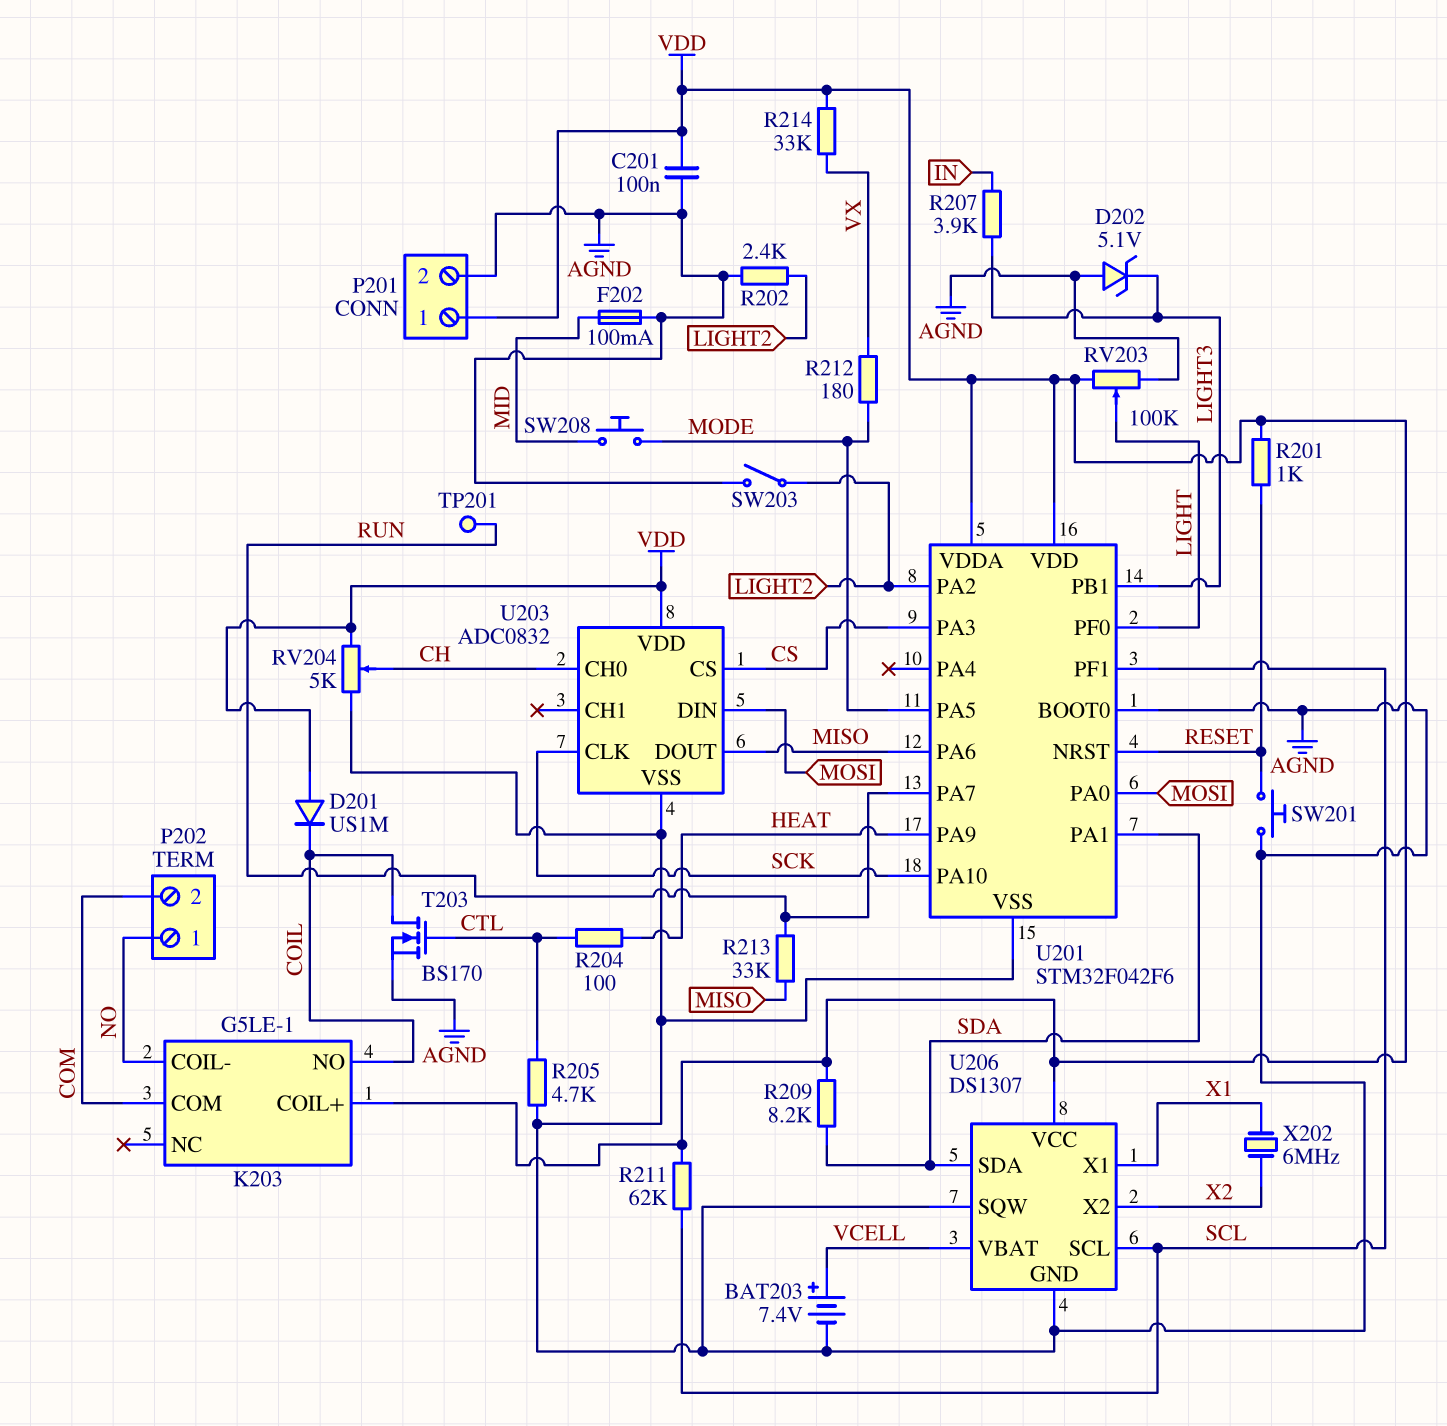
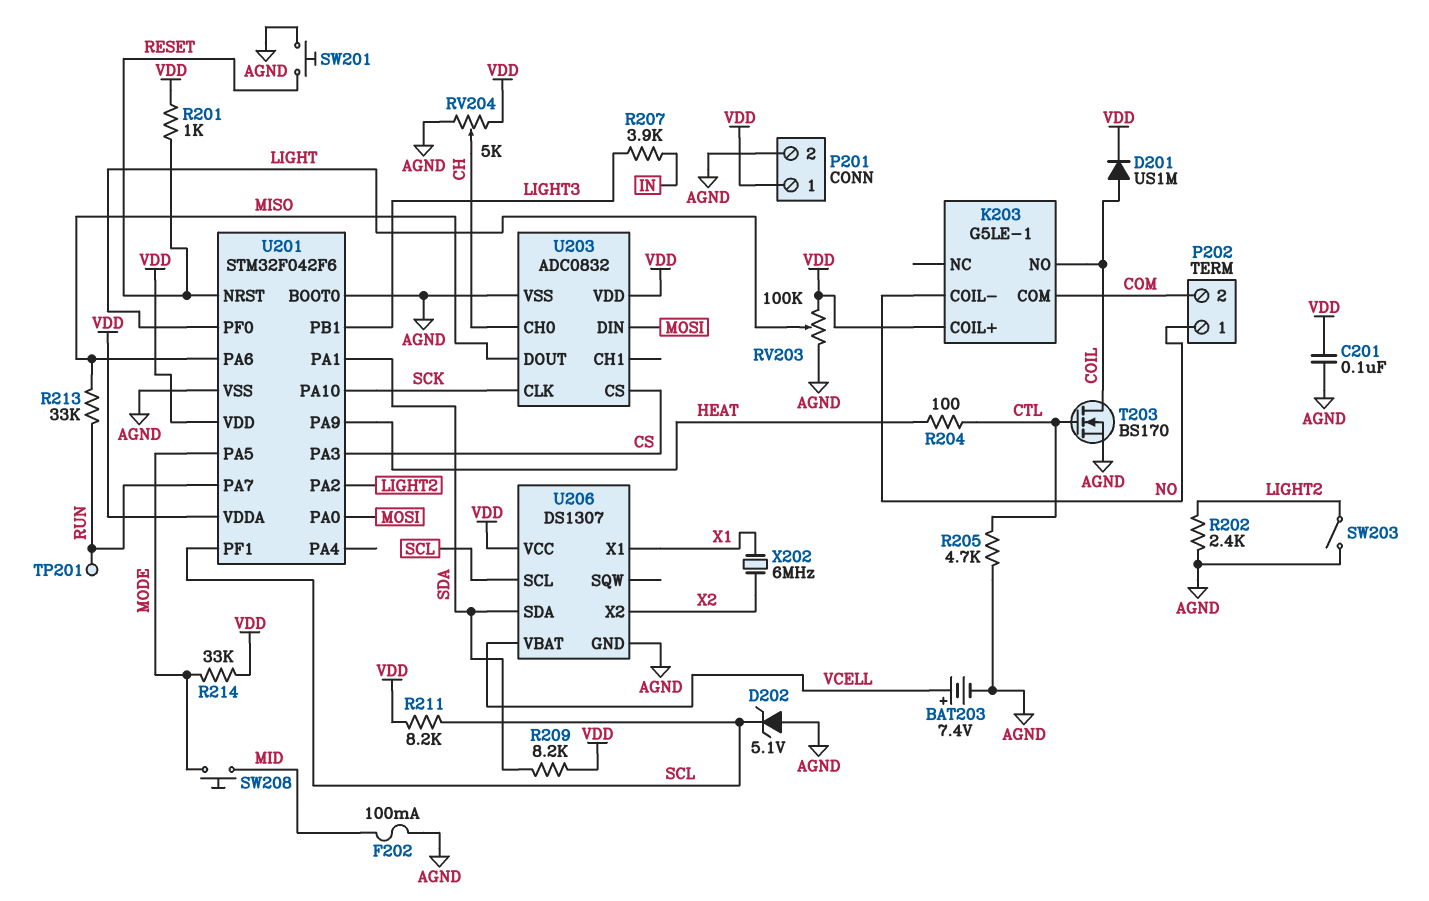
D201: diode US1M (A VDD, K COIL) -> diode US1M (A COIL, K VDD)
D202: zener 5.1V (A AGND, K LIGHT3) -> zener 5.1V (A AGND, K SCL)
R211: 62k (SCL, VDD) -> 8.2k (SCL, VDD)
R212: 180 (MODE, VX) -> none
R214: 33k (VDD, VX) -> 33k (MODE, VDD)
U206 pin SQW: AGND -> none

